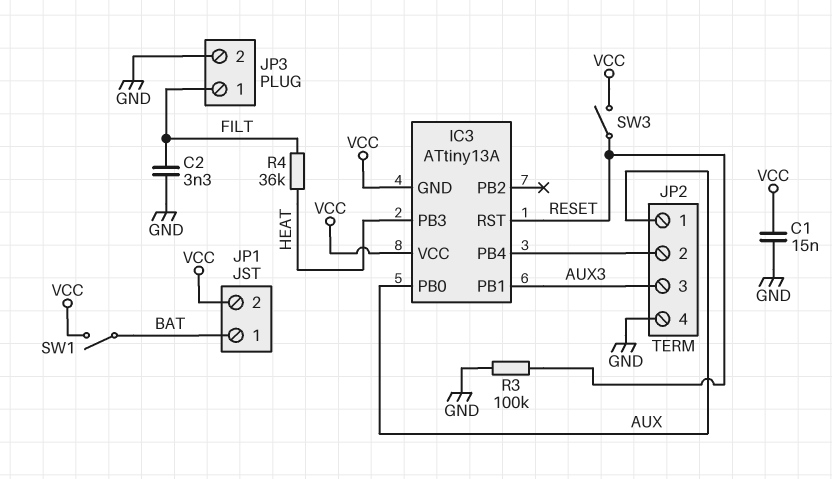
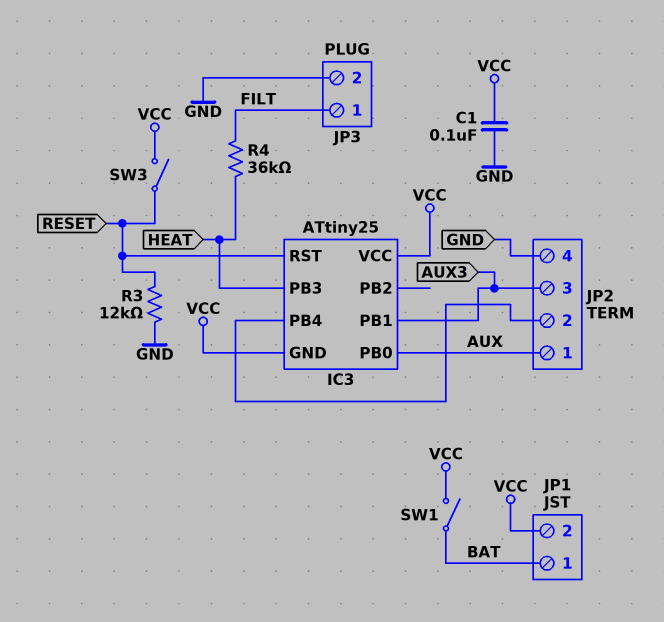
C1: 15nF (GND, VCC) -> 100nF (GND, VCC)
C2: 3.3nF (FILT, GND) -> none
IC3: ATtiny13A -> ATtiny25
R3: 100k (GND, RESET) -> 12k (GND, RESET)

